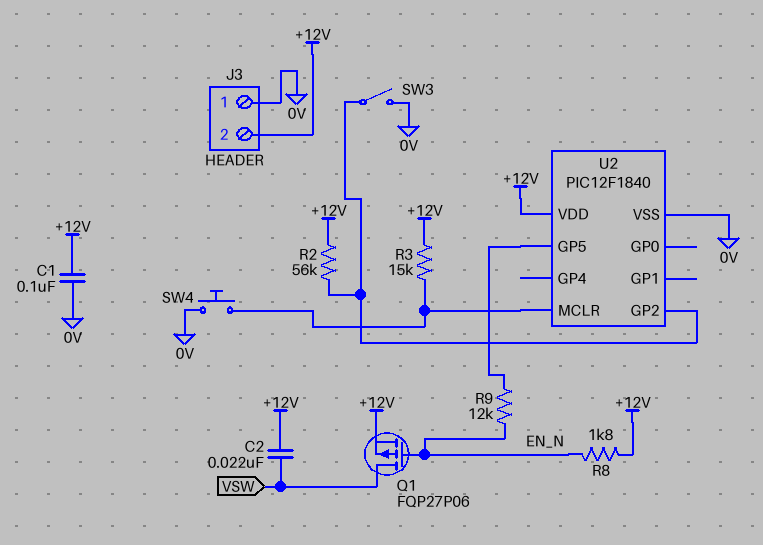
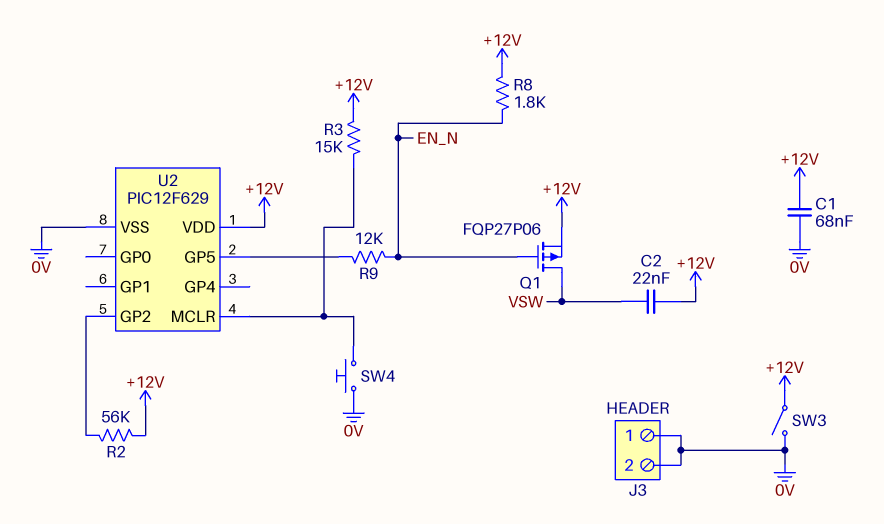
C1: 100nF (+12V, 0V) -> 68nF (+12V, 0V)
J3 pin 2: +12V -> 0V
SW3: switch (0V, U2/GP2) -> switch (+12V, 0V)
U2: PIC12F1840 -> PIC12F629

